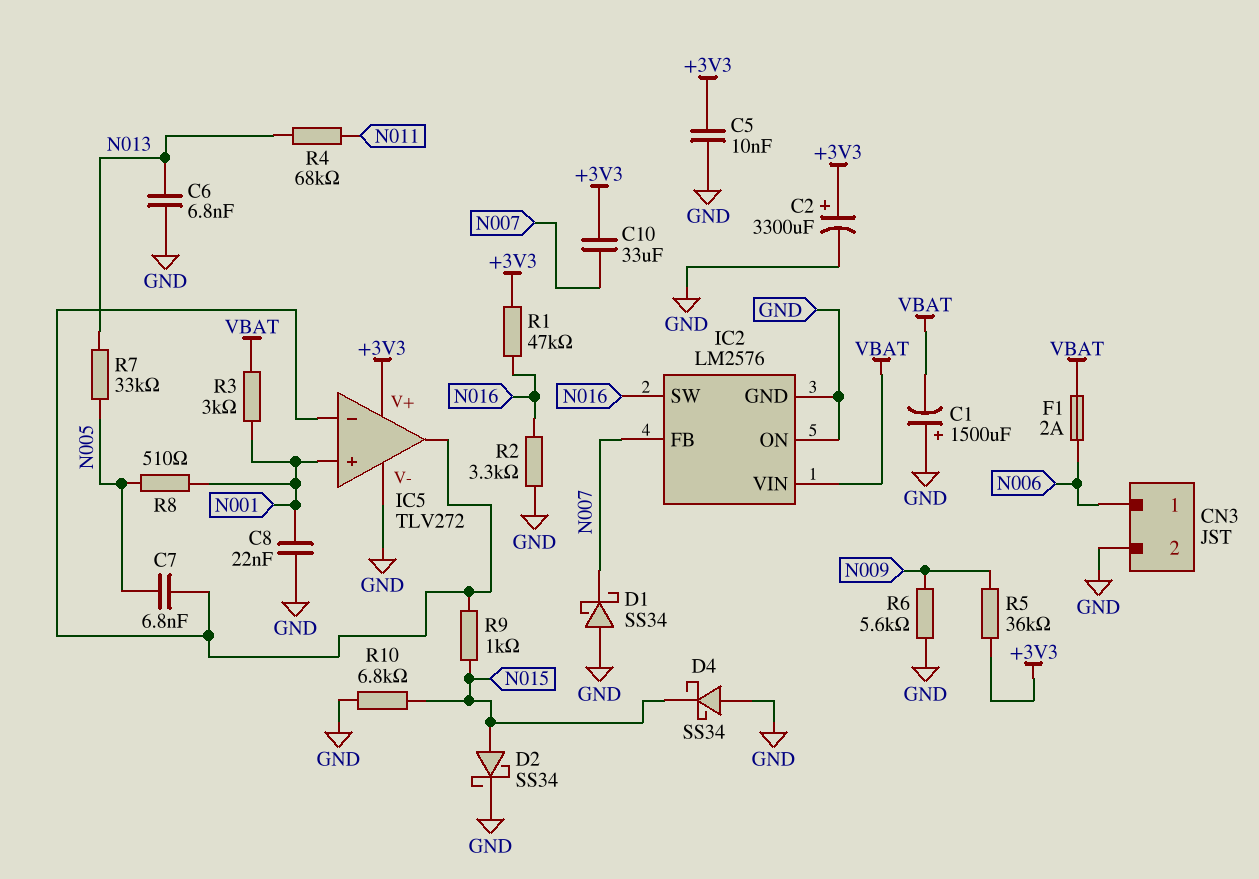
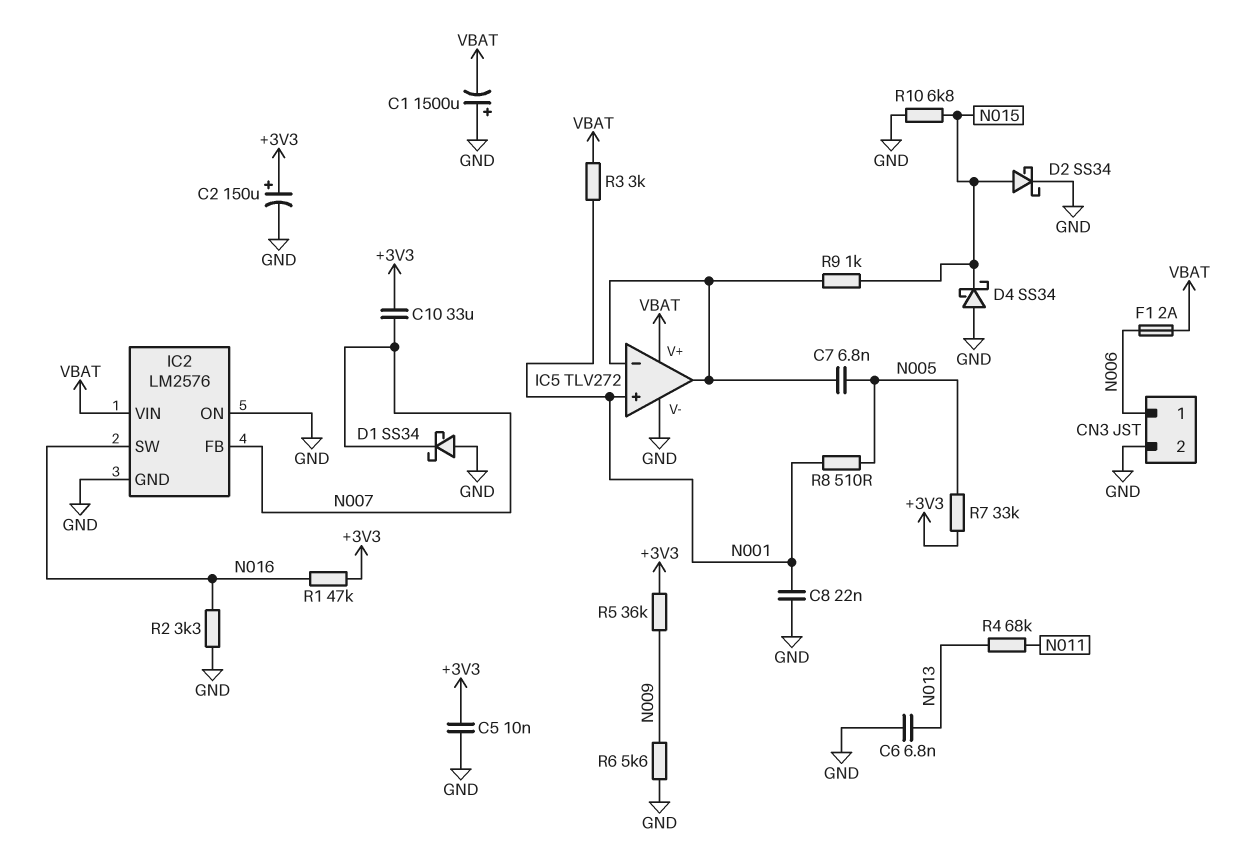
C2: 3300uF (plus +3V3, minus GND) -> 150uF (plus +3V3, minus GND)
IC5 pin V+: +3V3 -> VBAT
R7: 33k (N005, N013) -> 33k (+3V3, N005)

